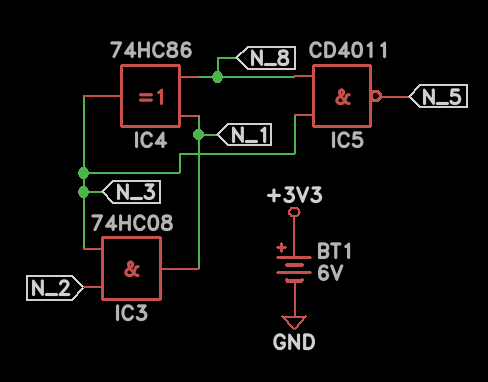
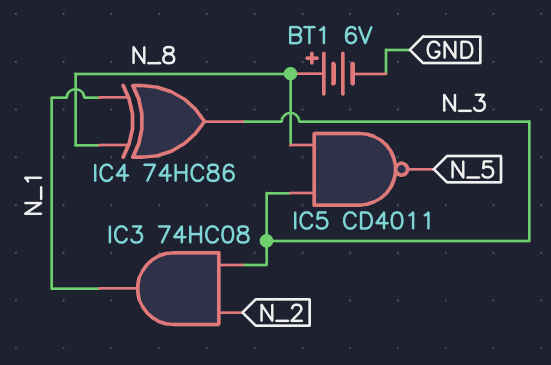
BT1: 6V (plus +3V3, minus GND) -> 6V (plus N_8, minus GND)

